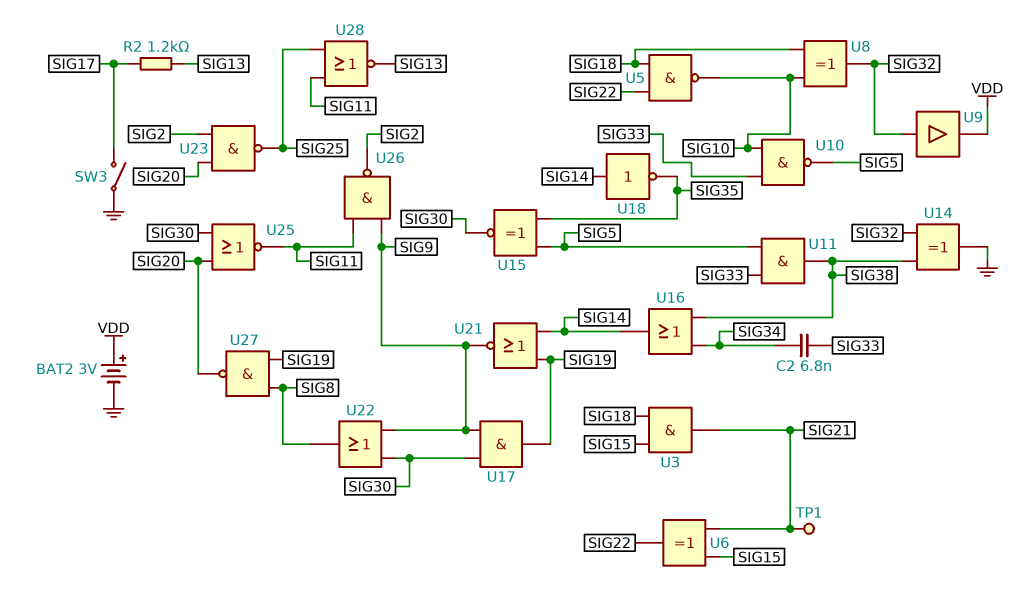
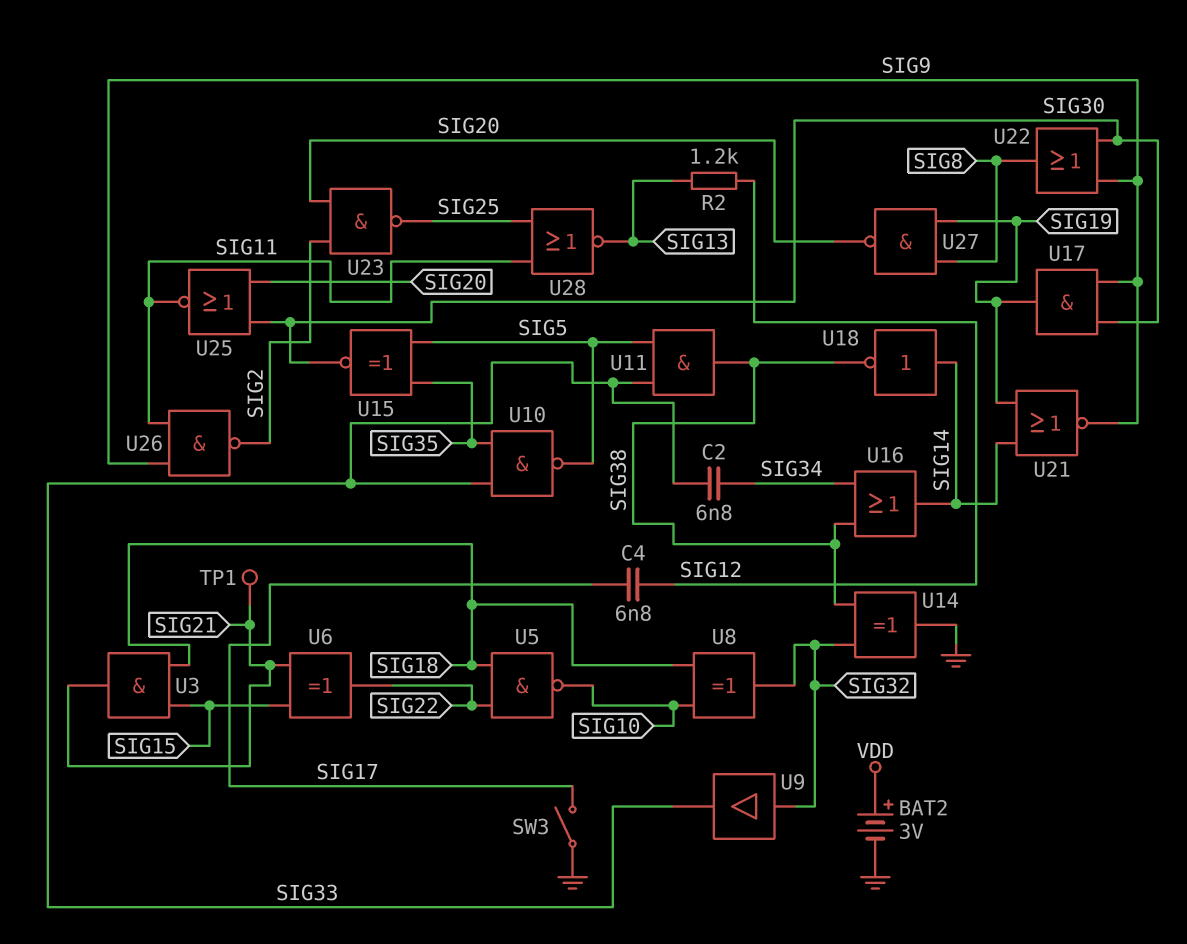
C4: none -> 6.8nF (SIG12, SIG17)
R2: 1.2k (SIG13, SIG17) -> 1.2k (SIG12, SIG13)
U9: buffer (in SIG32, out VDD) -> buffer (in SIG32, out SIG33)
U10: NAND (in SIG10, in SIG33, out SIG5) -> NAND (in SIG33, in SIG35, out SIG5)
U18: NOT (in SIG14, out SIG35) -> NOT (in SIG14, out SIG38)

